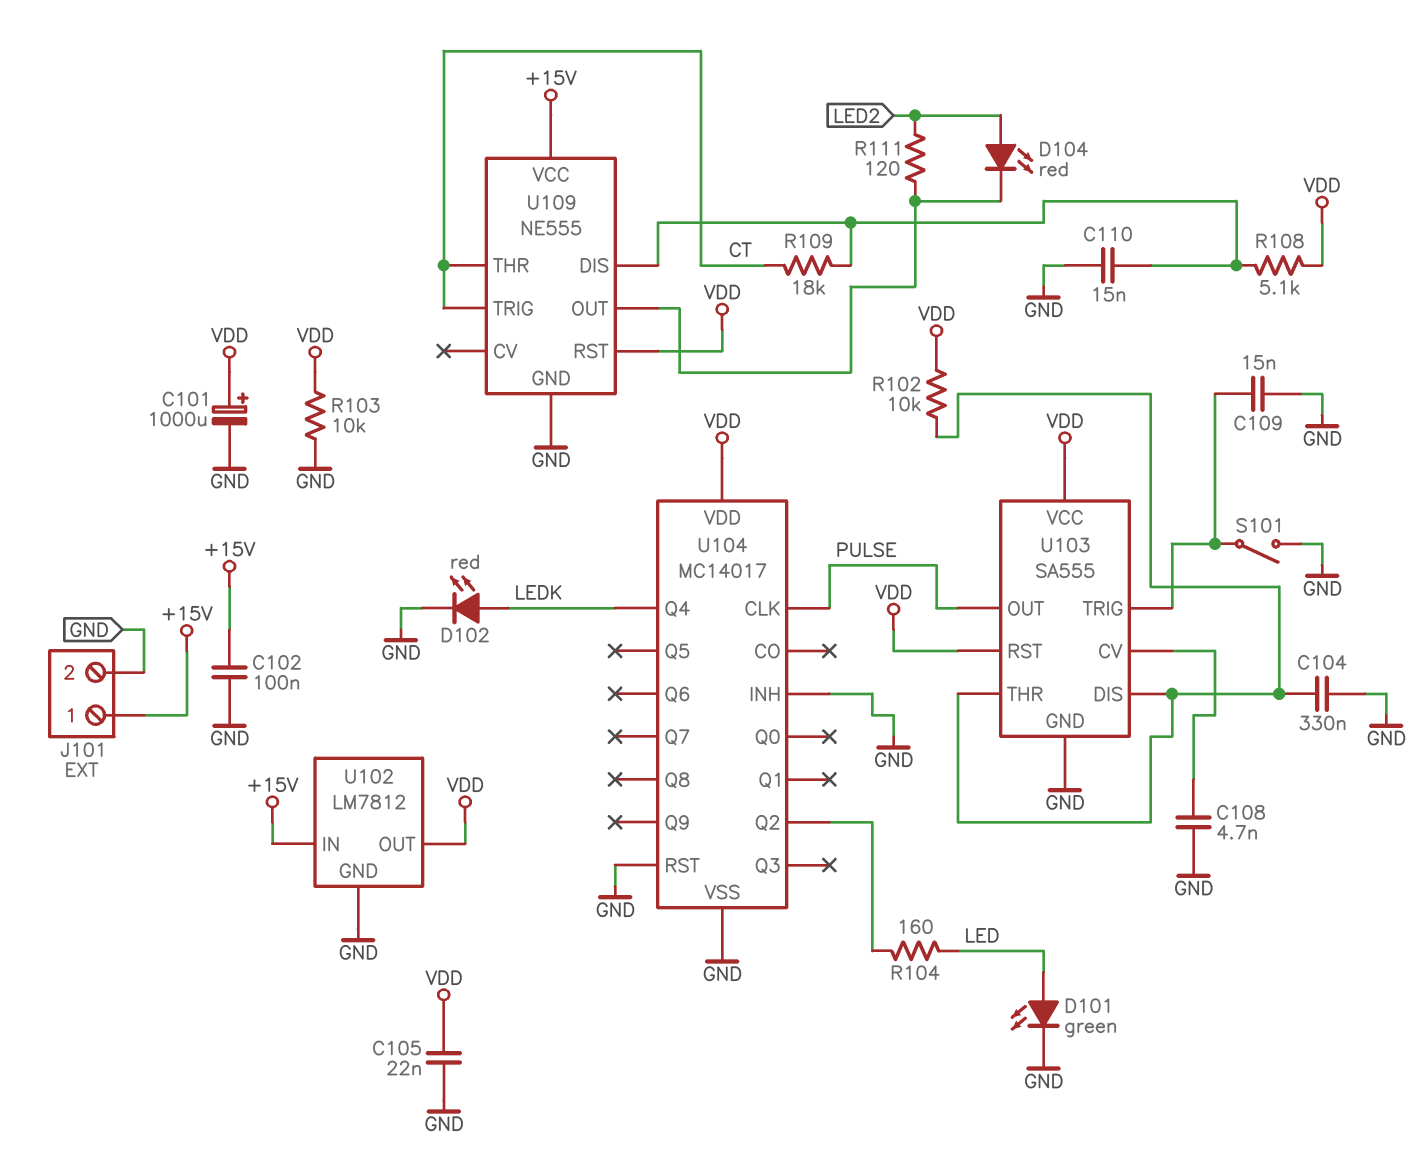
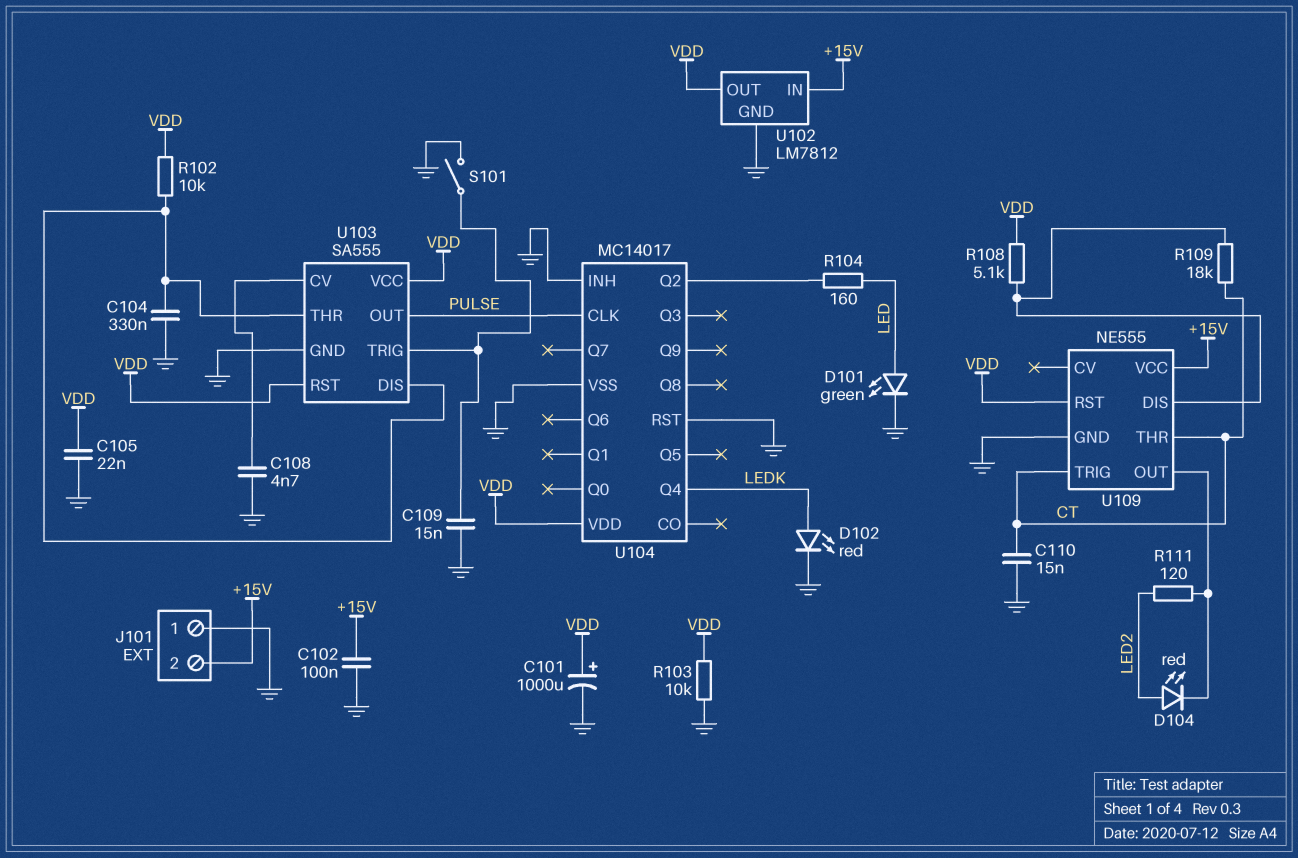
C110: 15nF (GND, U109/DIS) -> 15nF (CT, GND)
J101 pin 1: +15V -> GND
J101 pin 2: GND -> +15V

